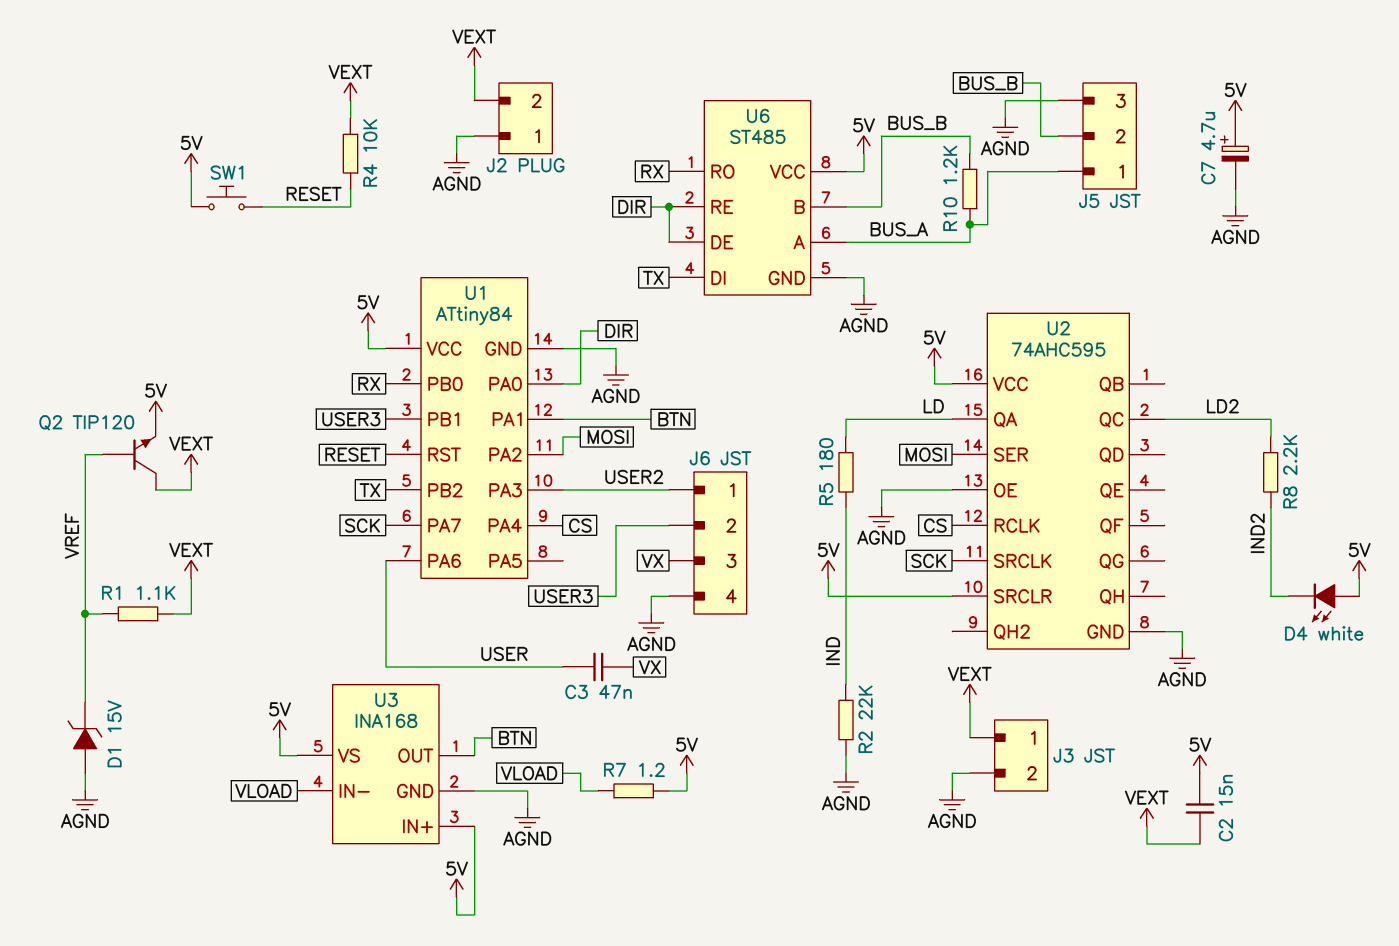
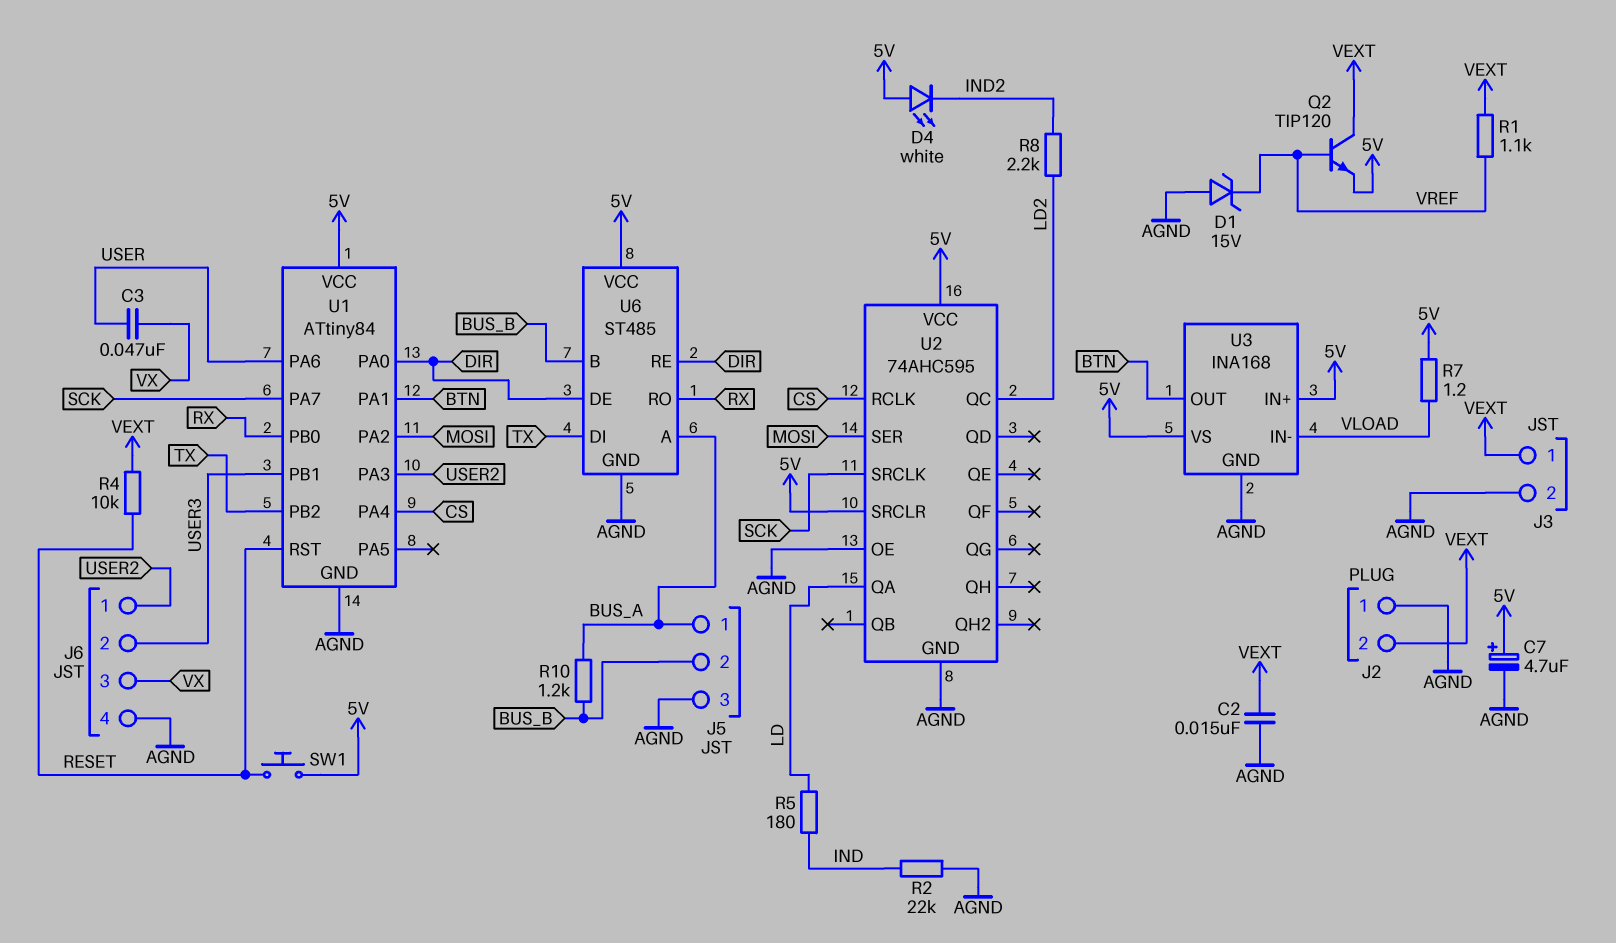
C2: 15nF (5V, VEXT) -> 15nF (AGND, VEXT)

